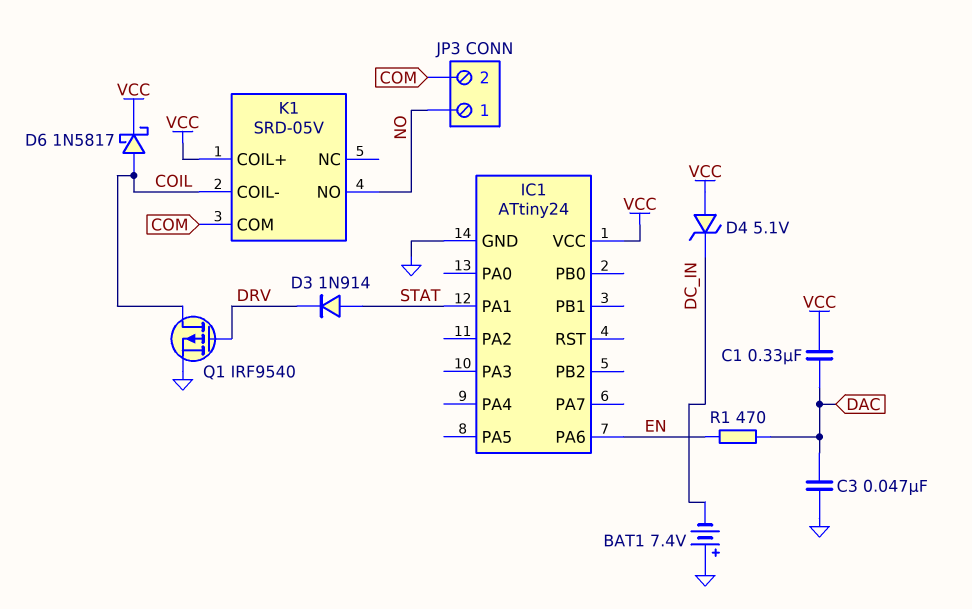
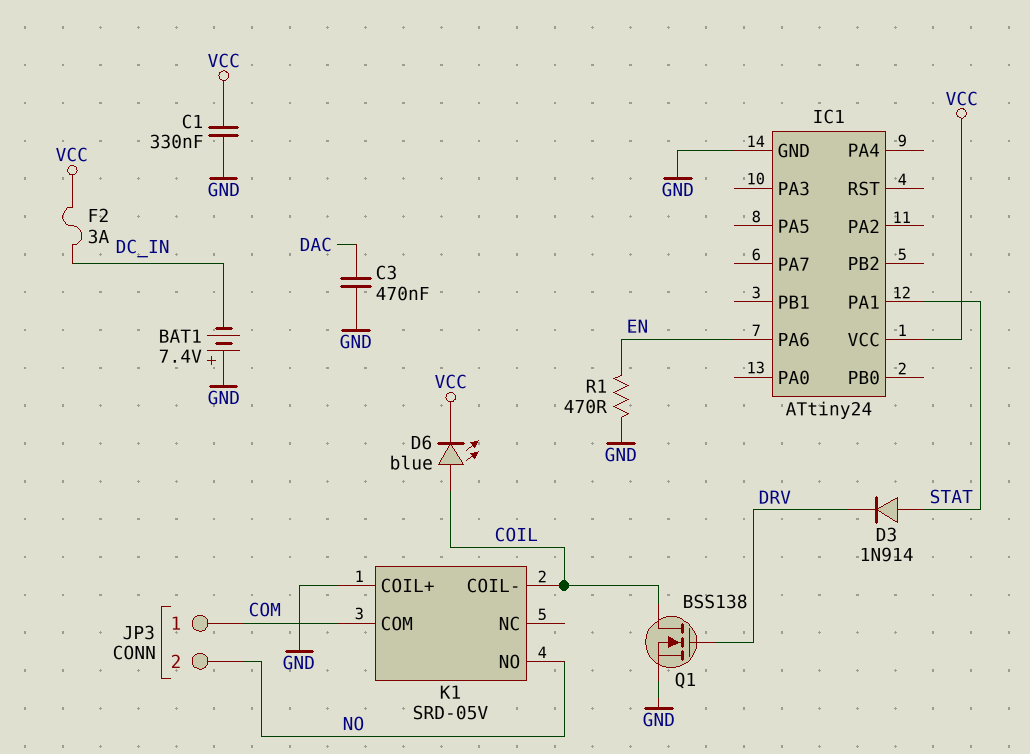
C1: 330nF (DAC, VCC) -> 330nF (GND, VCC)
C3: 47nF (DAC, GND) -> 470nF (DAC, GND)
D4: zener 5.1V (A VCC, K DC_IN) -> none
D6: schottky 1N5817 (A COIL, K VCC) -> LED blue (A COIL, K VCC)
F2: none -> 3A (DC_IN, VCC)
JP3 pin 1: NO -> COM
JP3 pin 2: COM -> NO
K1 pin COIL+: VCC -> GND
Q1: PMOS IRF9540 (G DRV, D COIL, S GND) -> NMOS BSS138 (G DRV, D COIL, S GND)
R1: 470 (DAC, EN) -> 470 (EN, GND)

